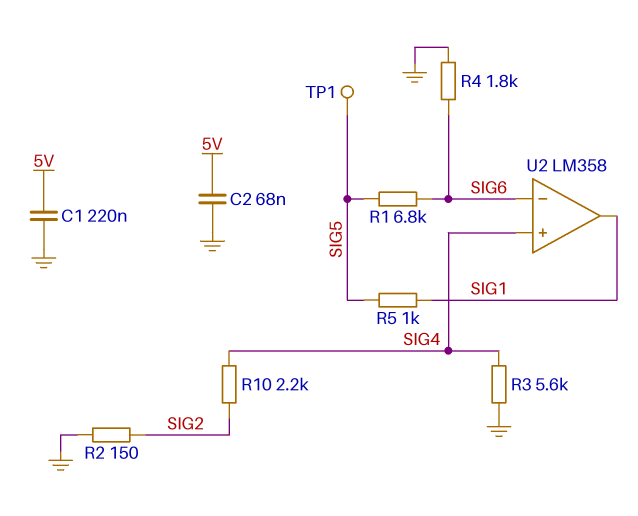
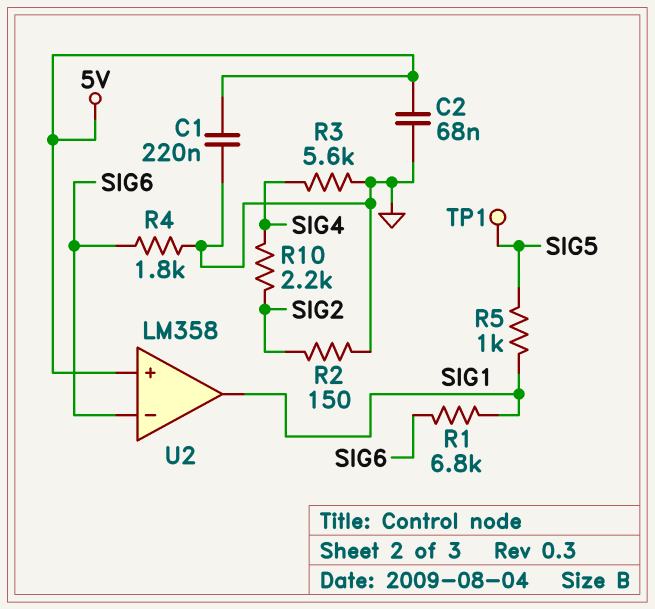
R1: 6.8k (SIG5, SIG6) -> 6.8k (SIG1, SIG6)
U2 pin in+: SIG4 -> 5V

